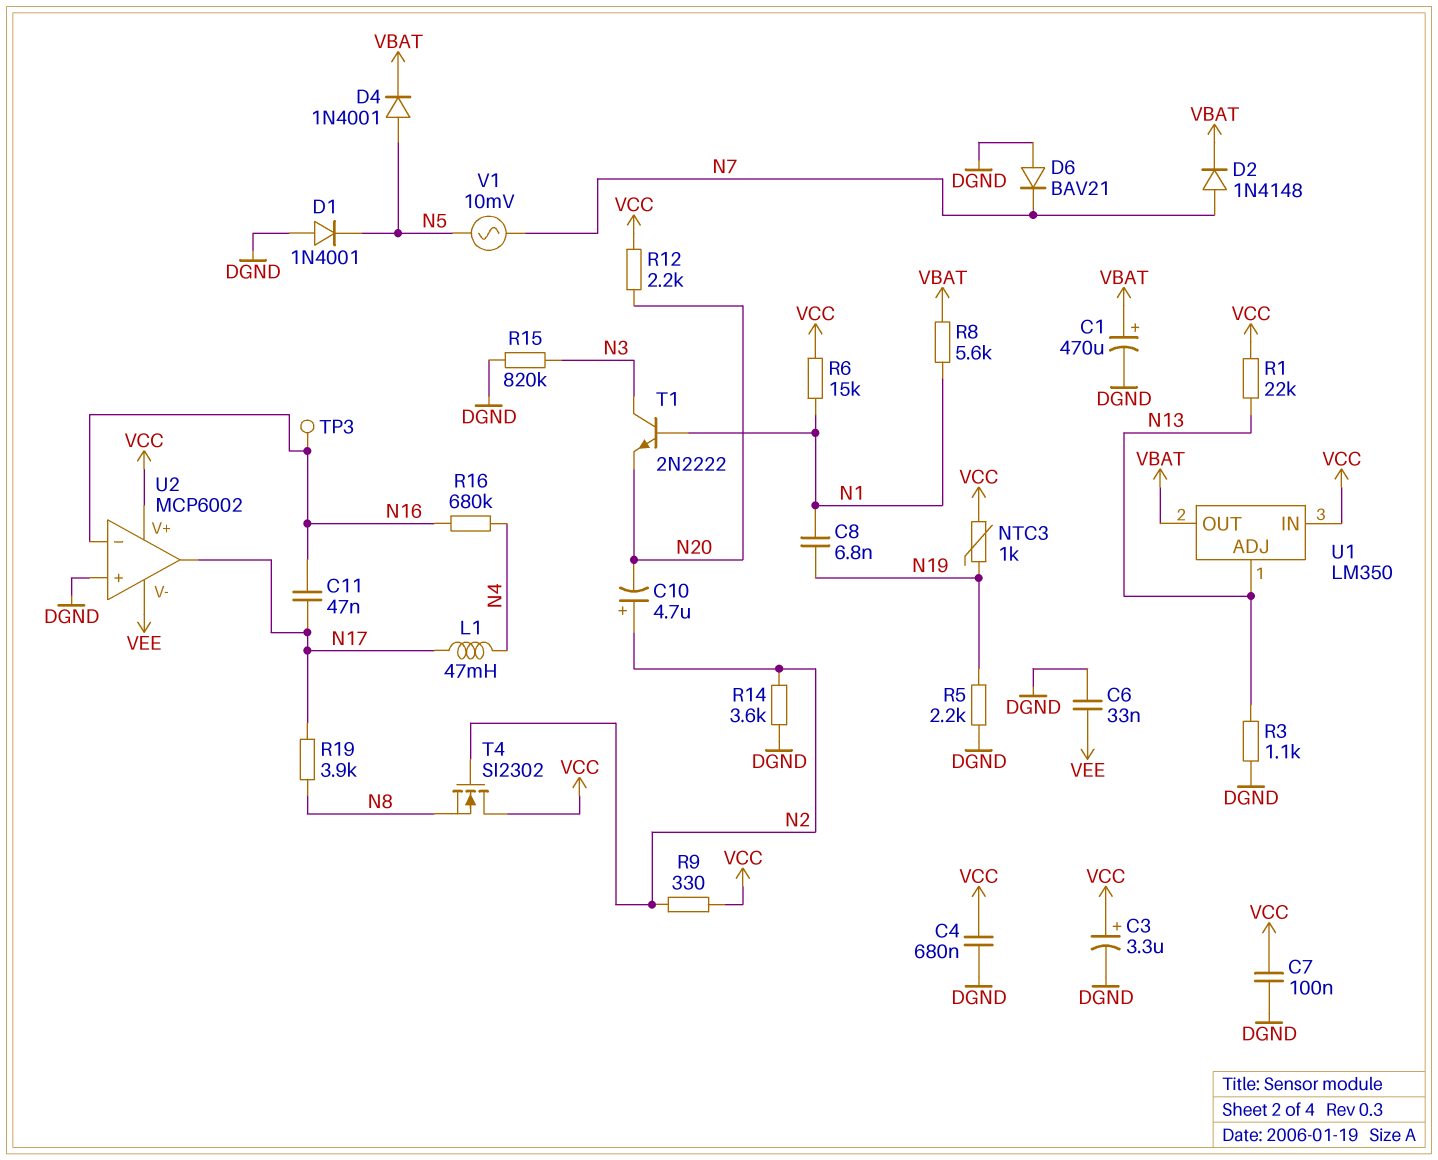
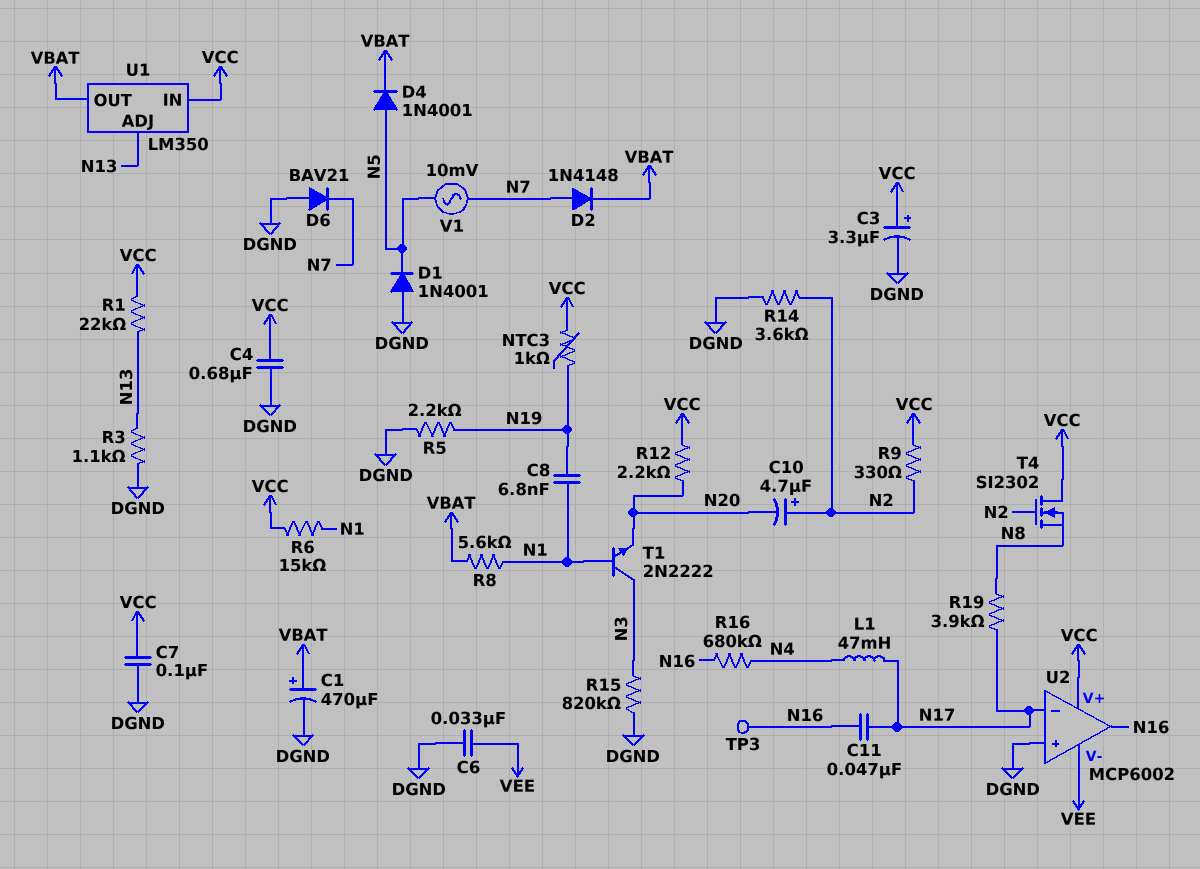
U2 pin in-: N16 -> N17
U2 pin out: N17 -> N16

